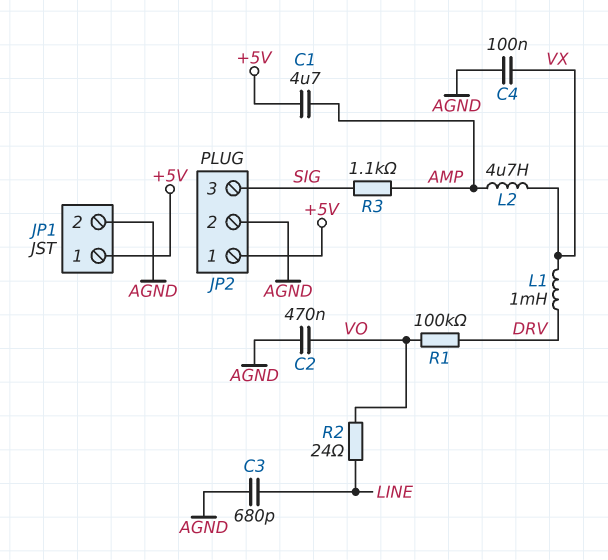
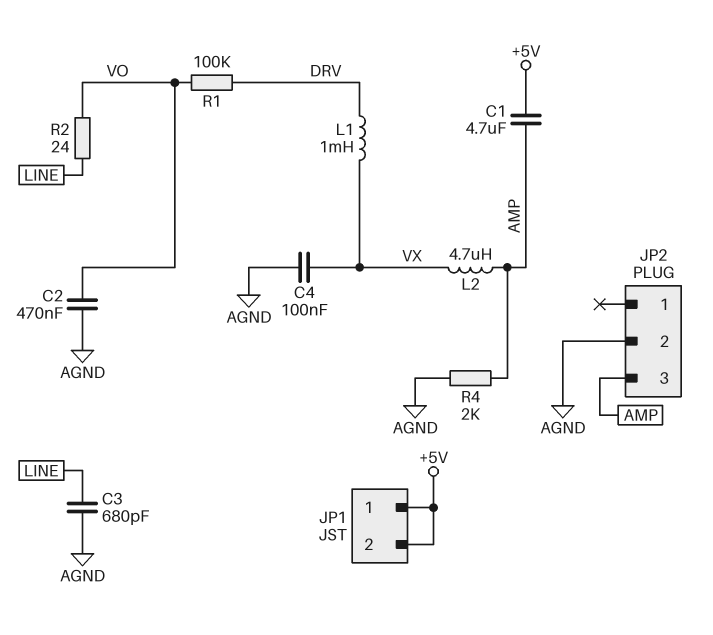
JP1 pin 2: AGND -> +5V
JP2 pin 1: +5V -> none
JP2 pin 3: SIG -> AMP
R3: 1.1k (AMP, SIG) -> none
R4: none -> 2k (AGND, AMP)

